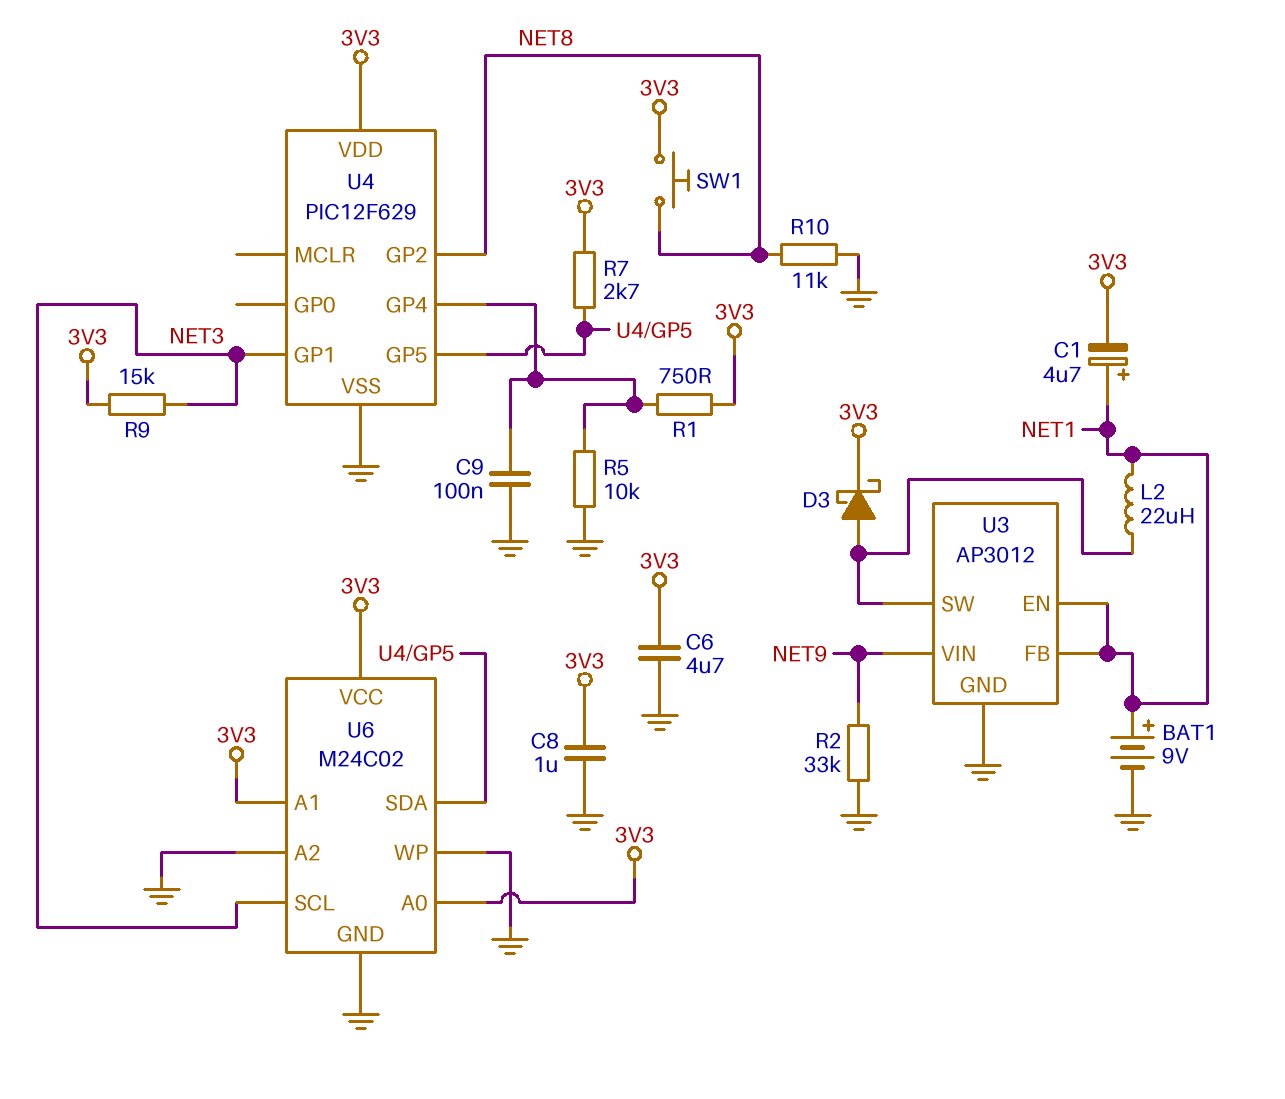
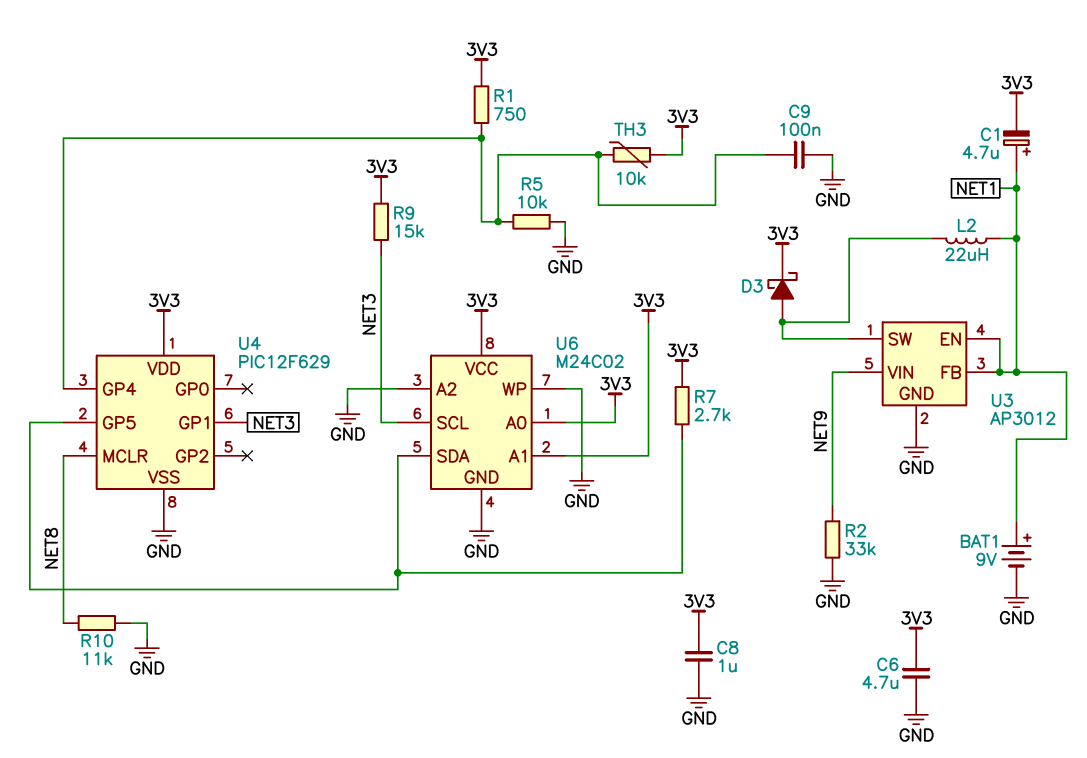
SW1: button (3V3, NET8) -> none
TH3: none -> 10k (3V3, U4/GP4)
U4 pin GP2: NET8 -> none
U4 pin MCLR: none -> NET8

